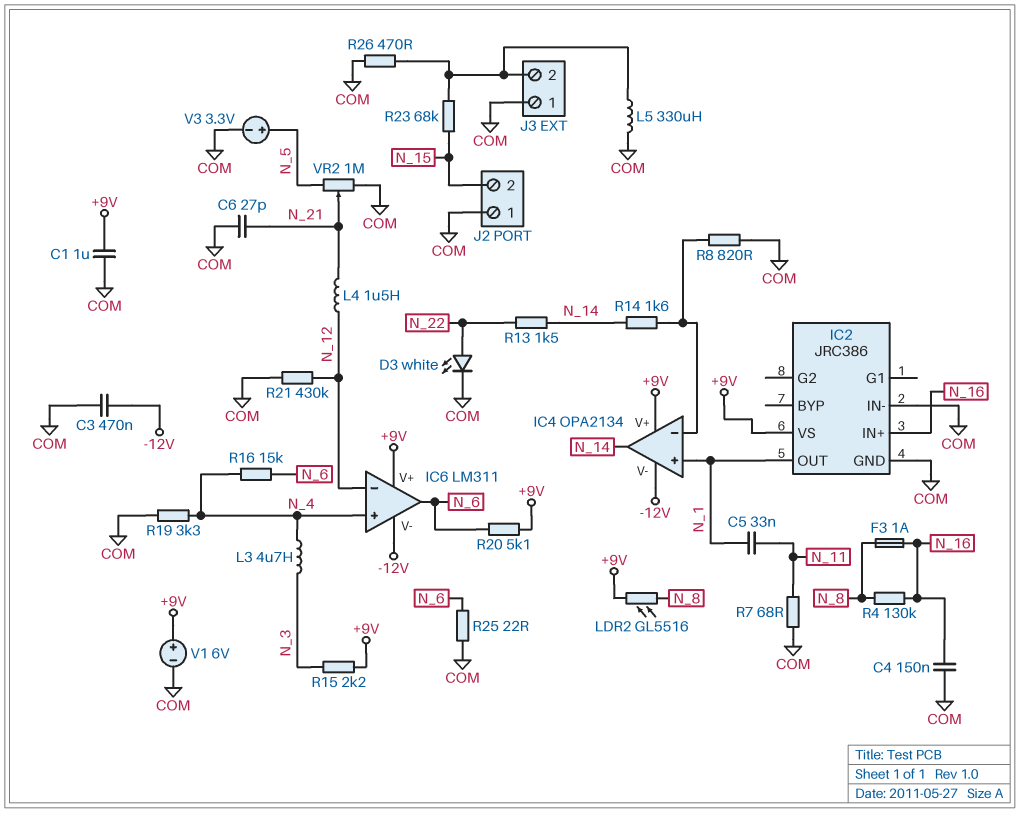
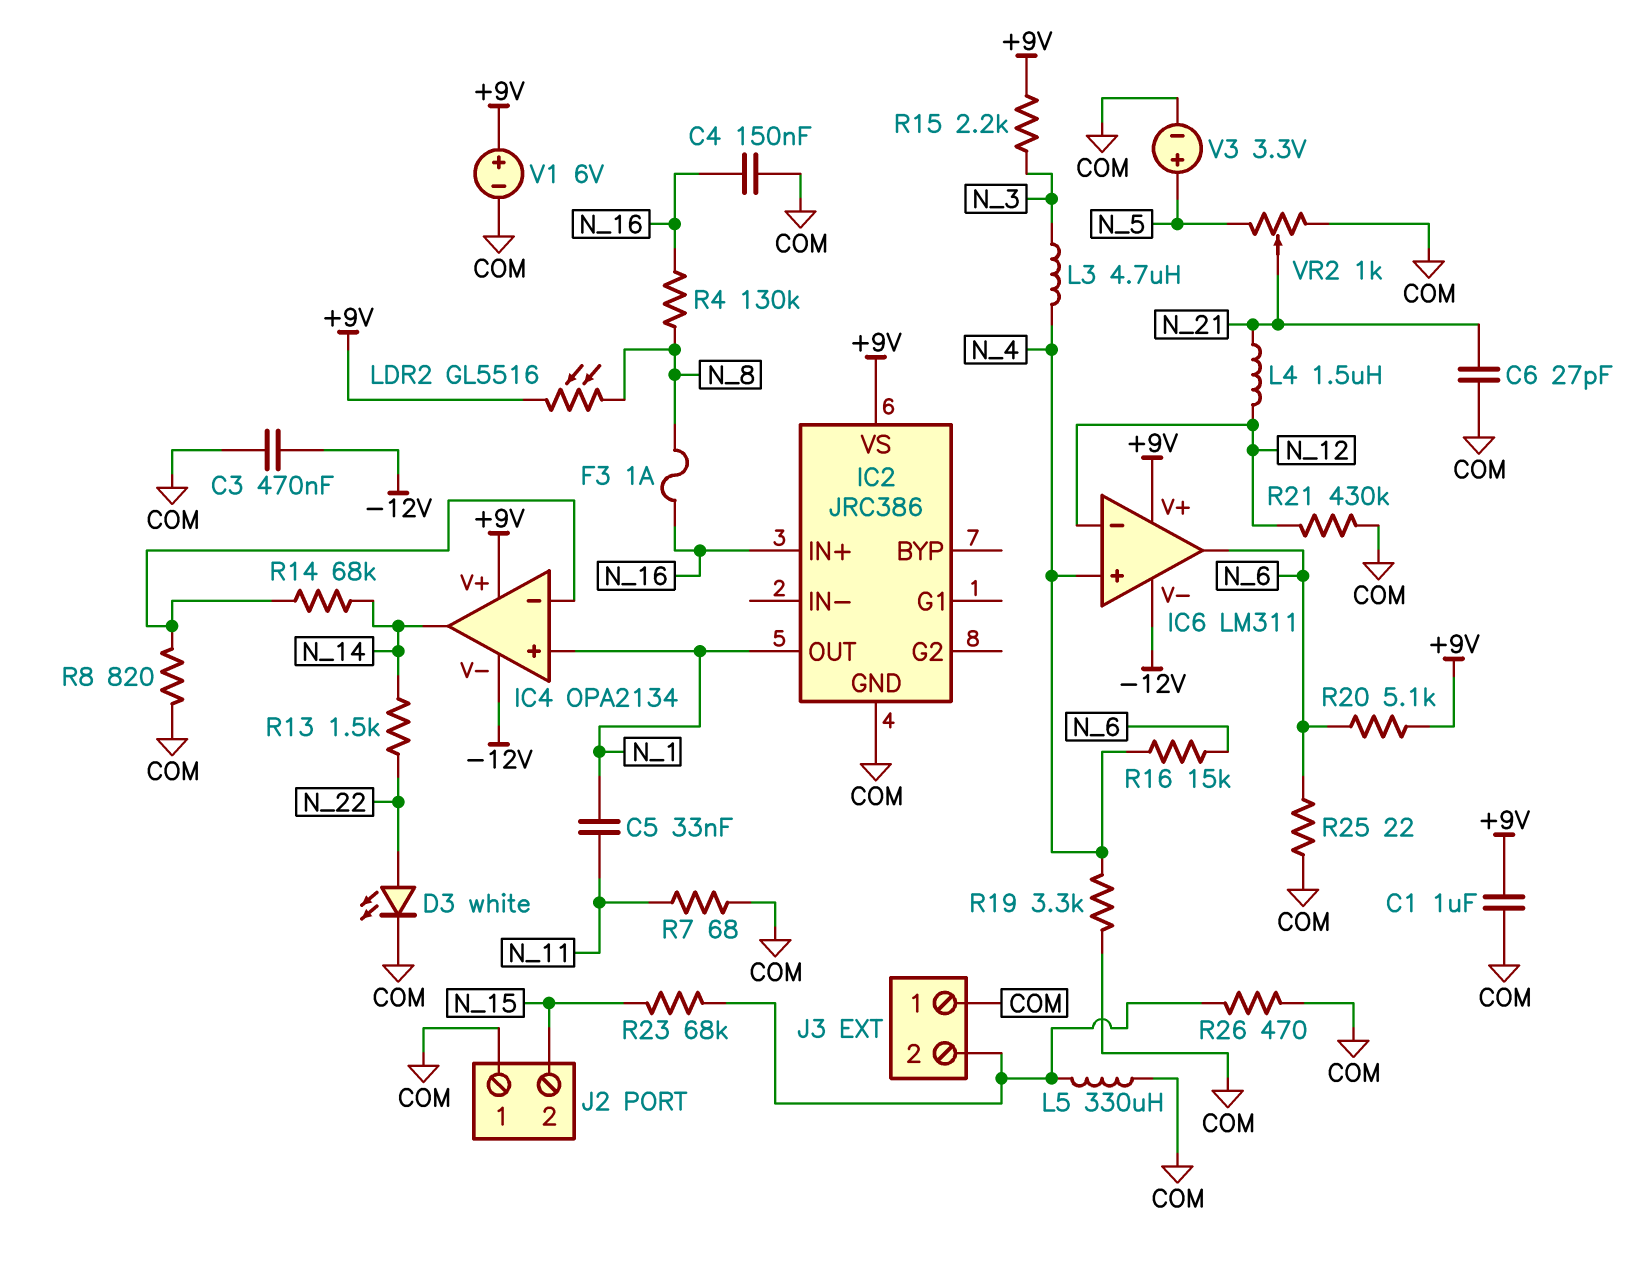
IC2 pin IN-: COM -> none
R14: 1.6k (IC4/in-, N_14) -> 68k (IC4/in-, N_14)
VR2: 1M (COM, N_5, wiper N_21) -> 1k (COM, N_5, wiper N_21)

